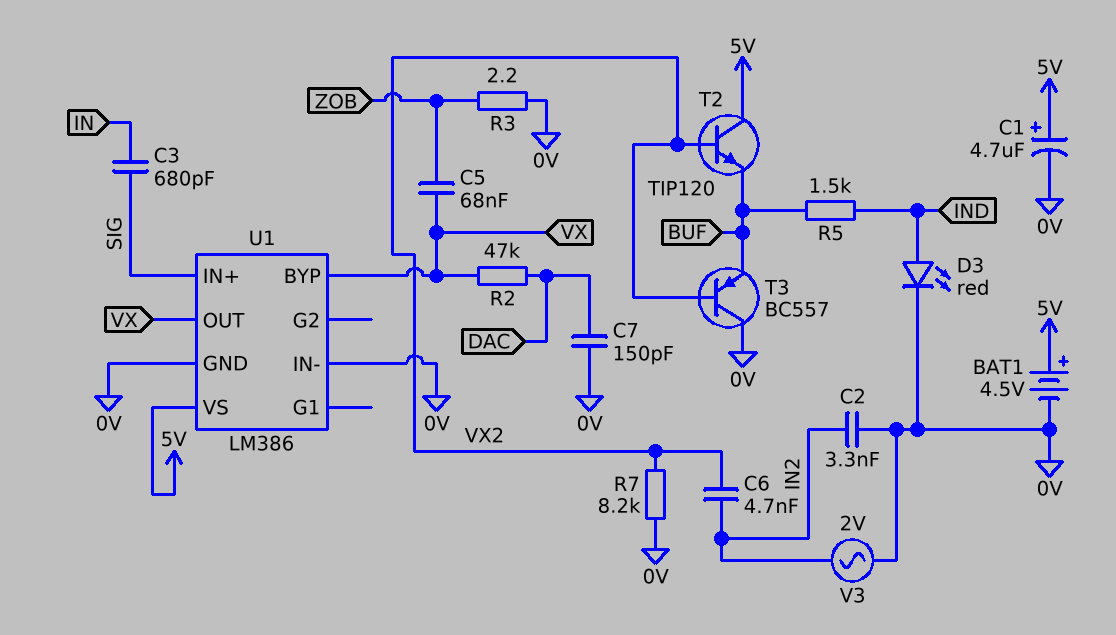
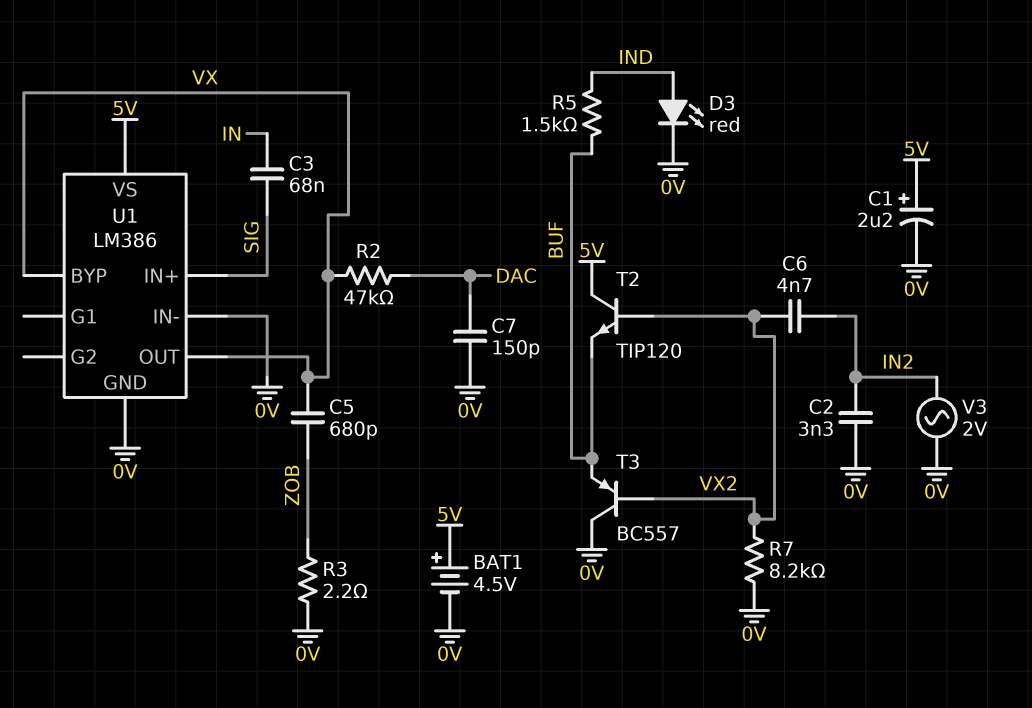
C1: 4.7uF (plus 5V, minus 0V) -> 2.2uF (plus 5V, minus 0V)
C3: 680pF (IN, SIG) -> 68nF (IN, SIG)
C5: 68nF (VX, ZOB) -> 680pF (VX, ZOB)

